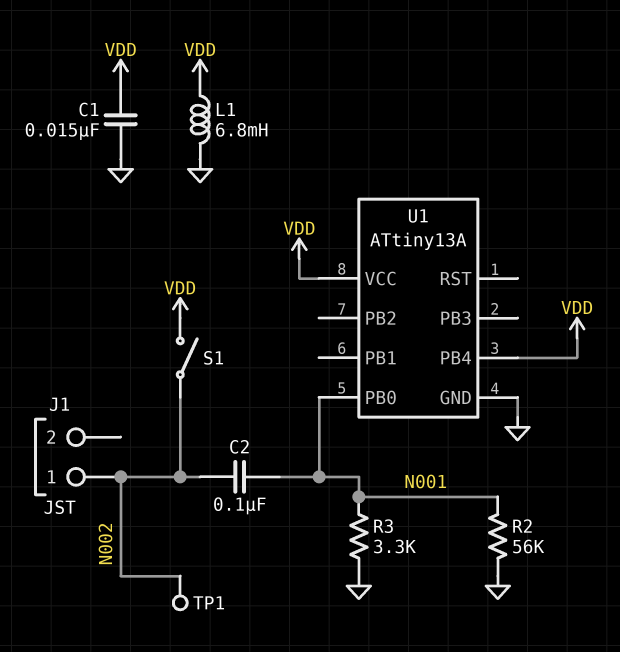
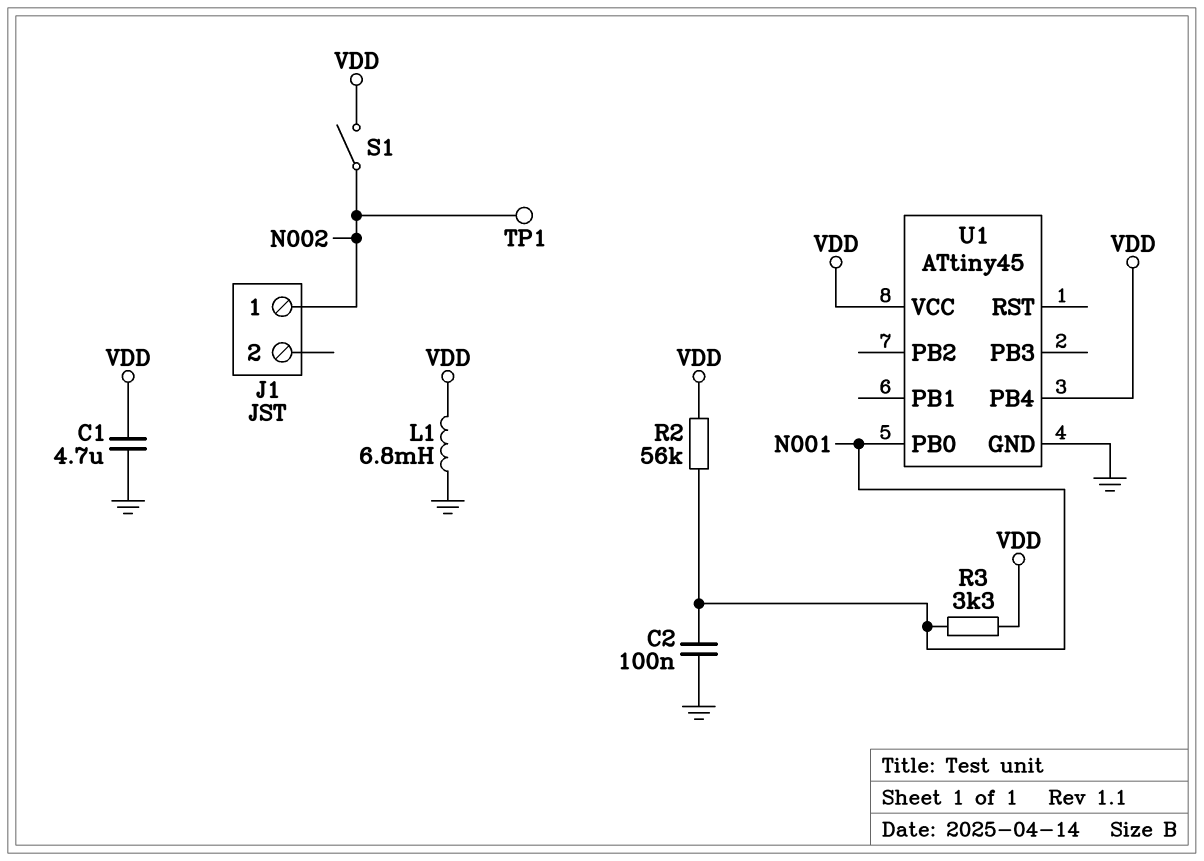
C1: 15nF (GND, VDD) -> 4.7uF (GND, VDD)
C2: 100nF (N001, N002) -> 100nF (GND, N001)
R2: 56k (GND, N001) -> 56k (N001, VDD)
R3: 3.3k (GND, N001) -> 3.3k (N001, VDD)
U1: ATtiny13A -> ATtiny45

